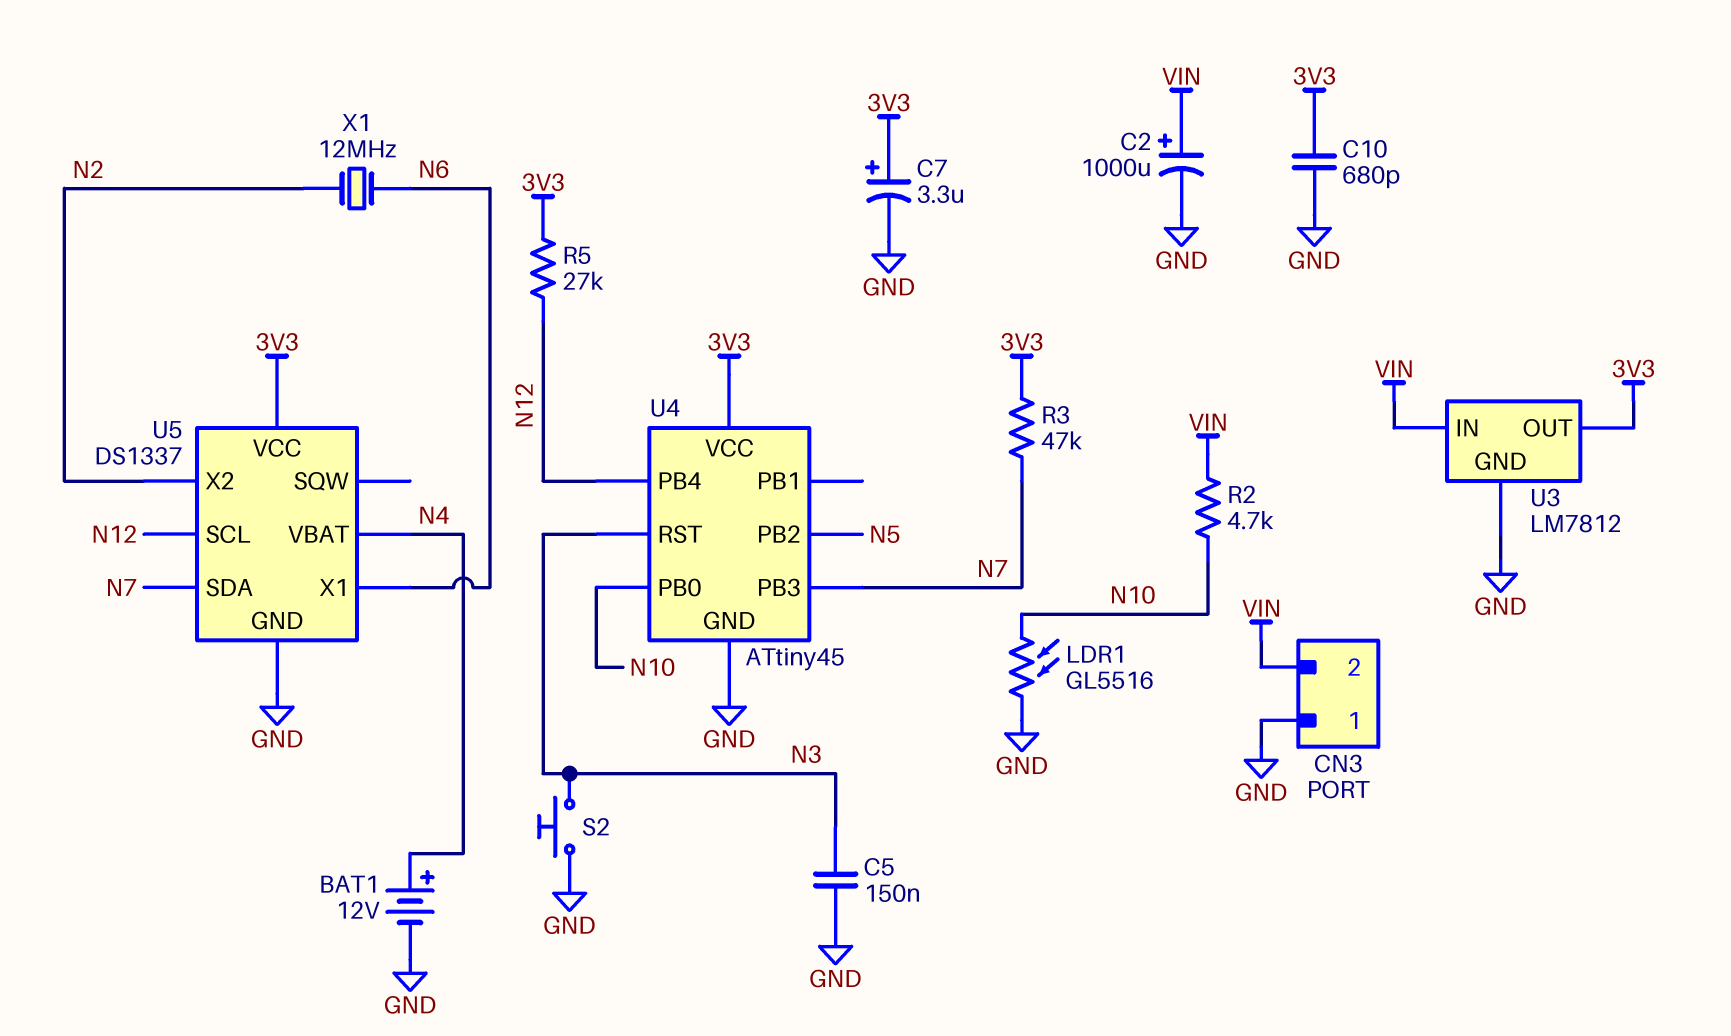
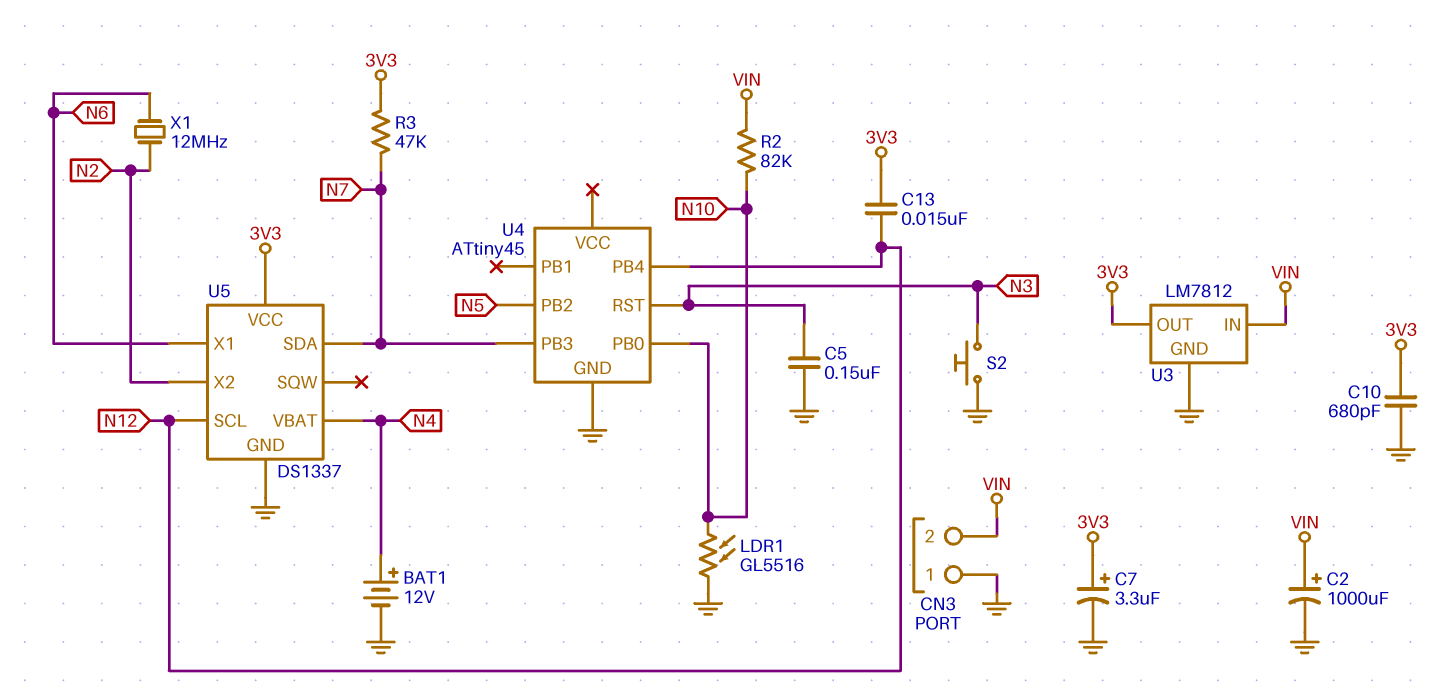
C13: none -> 15nF (3V3, N12)
R2: 4.7k (N10, VIN) -> 82k (N10, VIN)
R5: 27k (3V3, N12) -> none
U4 pin VCC: 3V3 -> none

